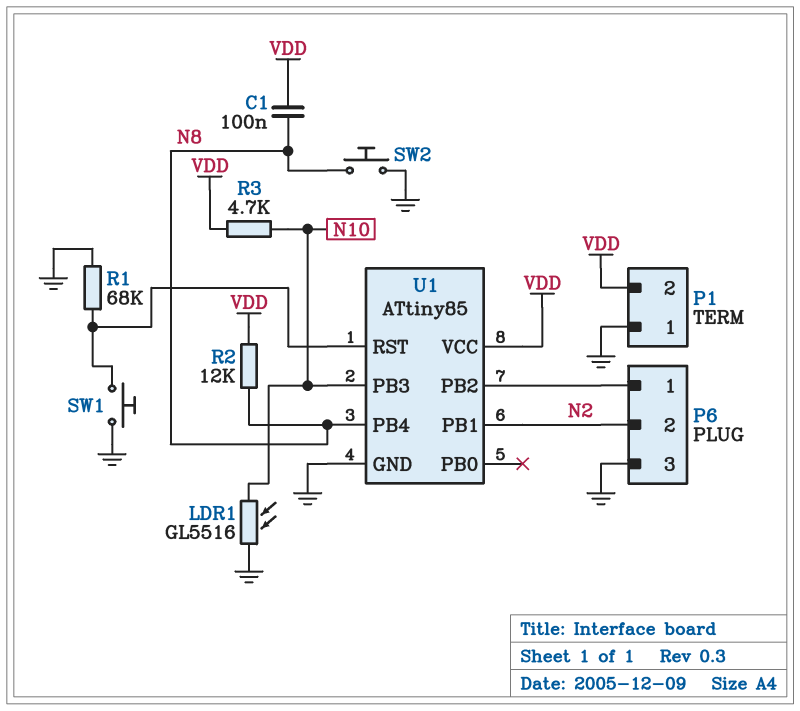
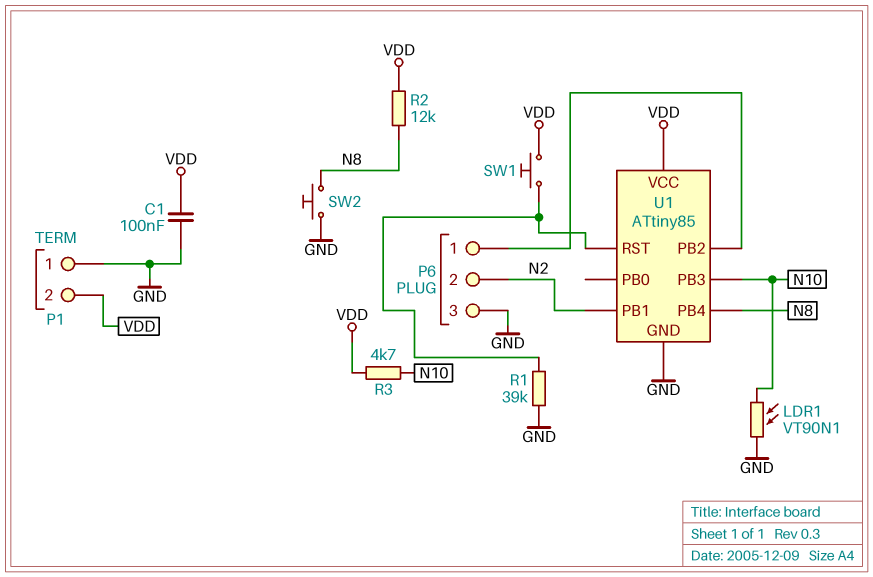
C1: 100nF (N8, VDD) -> 100nF (GND, VDD)
LDR1: GL5516 (GND, N10) -> VT90N1 (GND, N10)
R1: 68k (GND, U1/RST) -> 39k (GND, U1/RST)
SW1: button (GND, U1/RST) -> button (U1/RST, VDD)

